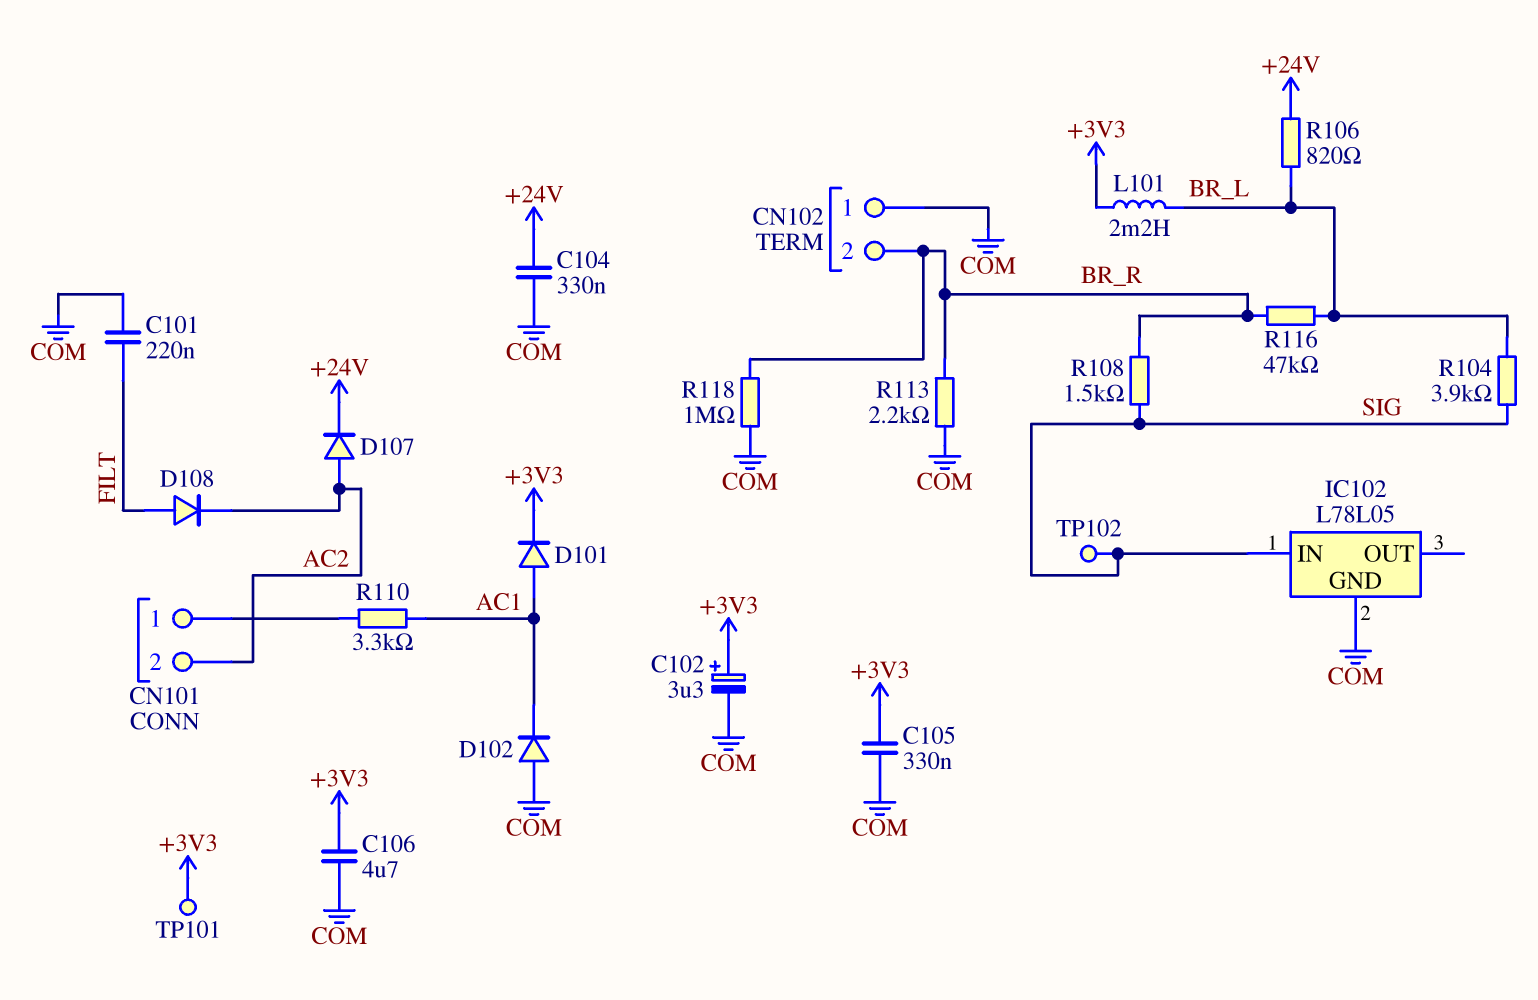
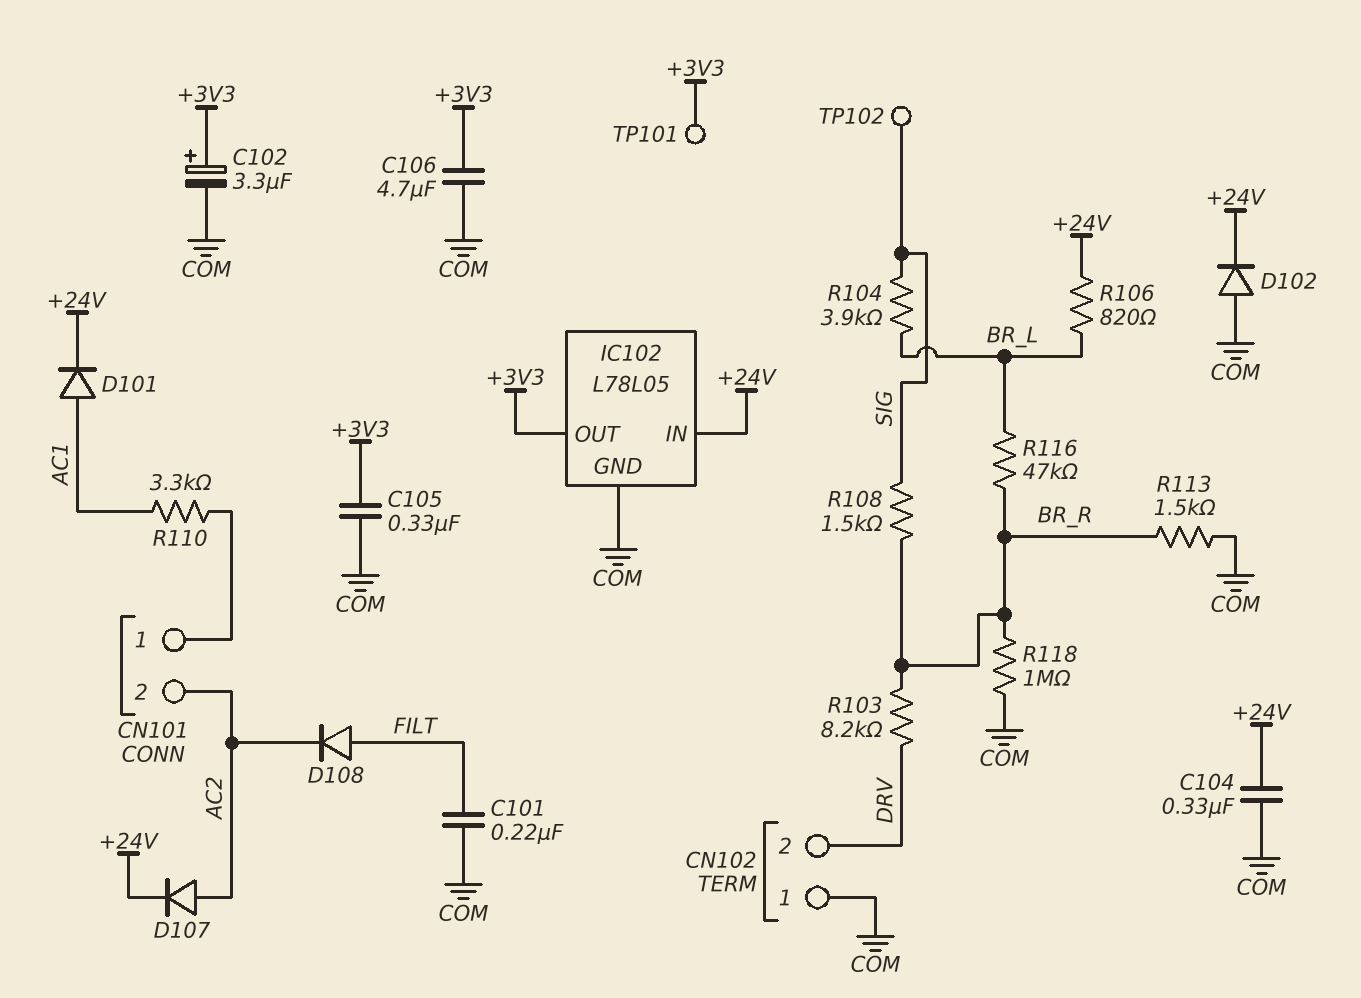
CN102 pin 2: BR_R -> DRV
D101: diode (A AC1, K +3V3) -> diode (A AC1, K +24V)
D102: diode (A COM, K AC1) -> diode (A COM, K +24V)
IC102 pin IN: SIG -> +24V
IC102 pin OUT: none -> +3V3
L101: 2.2mH (+3V3, BR_L) -> none
R103: none -> 8.2k (BR_R, DRV)
R113: 2.2k (BR_R, COM) -> 1.5k (BR_R, COM)

